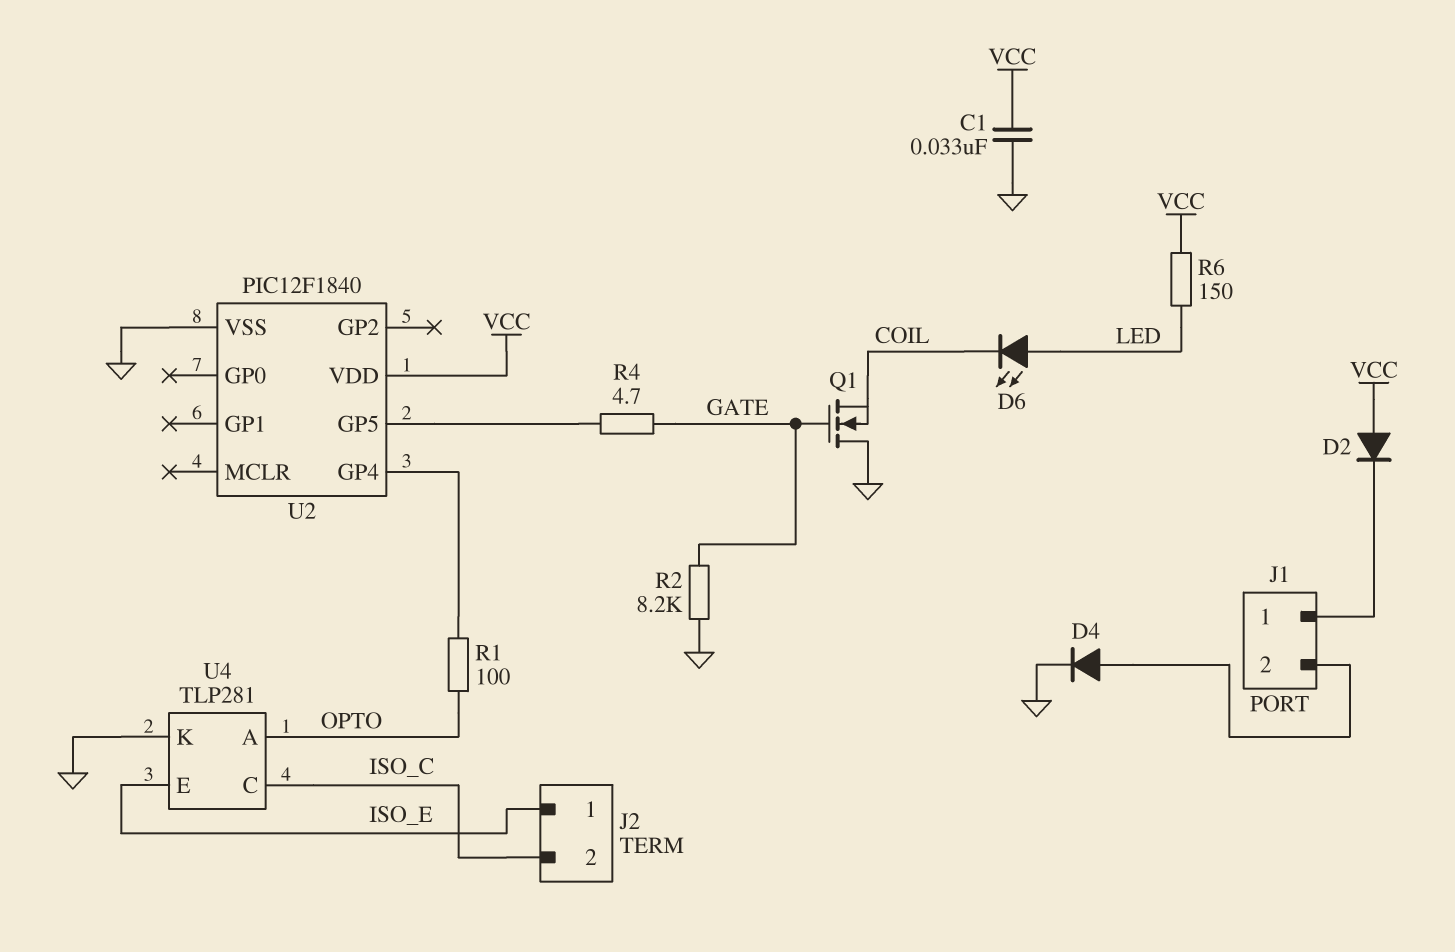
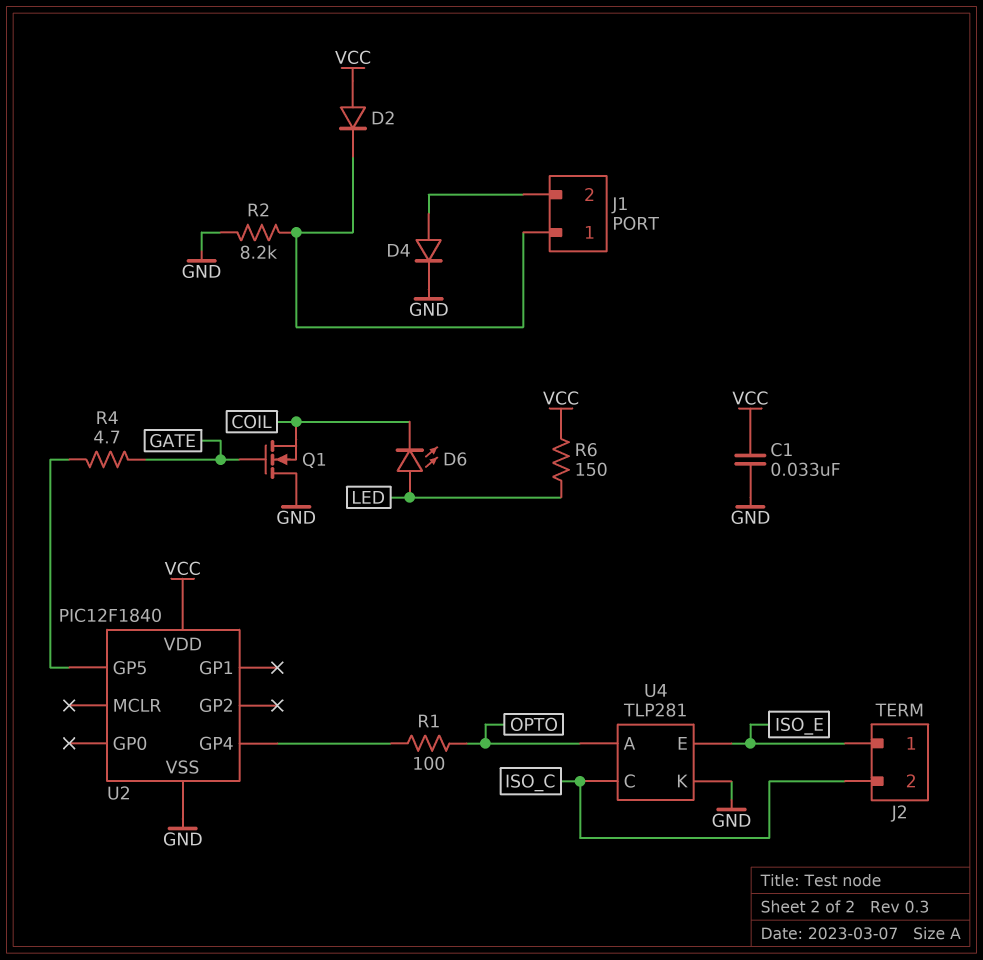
R2: 8.2k (GATE, GND) -> 8.2k (GND, J1/1)

